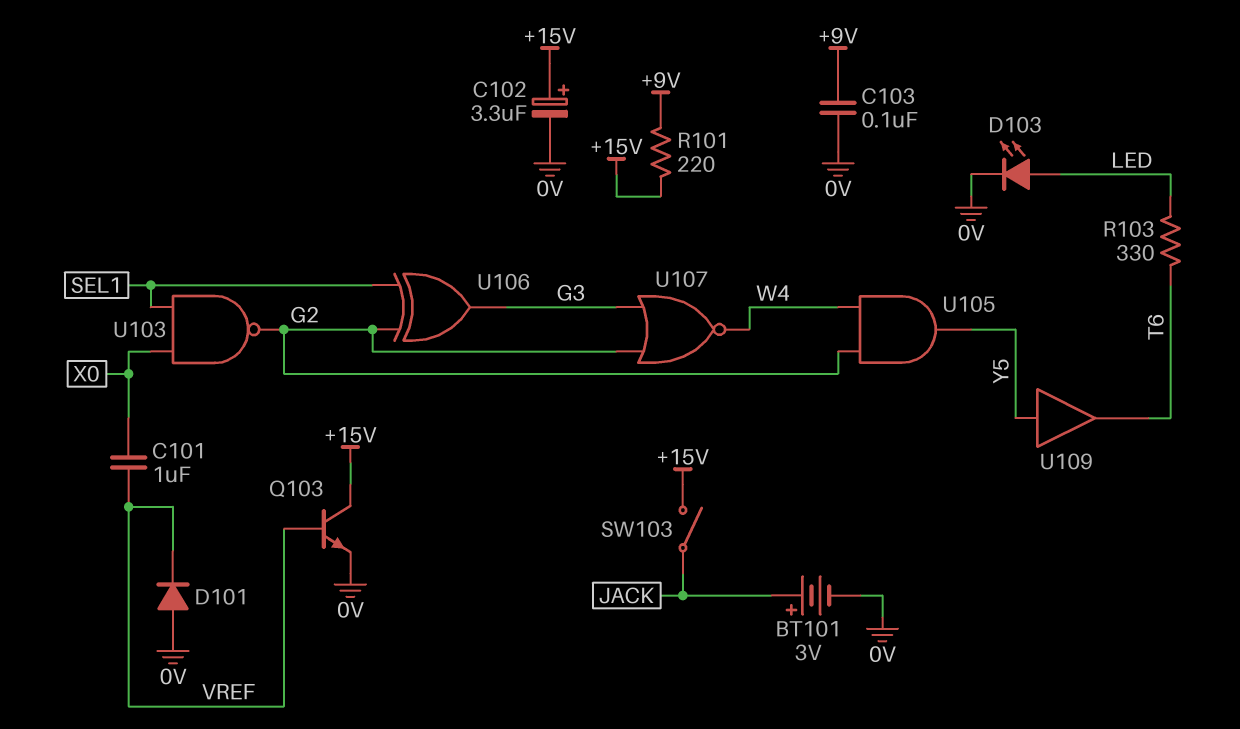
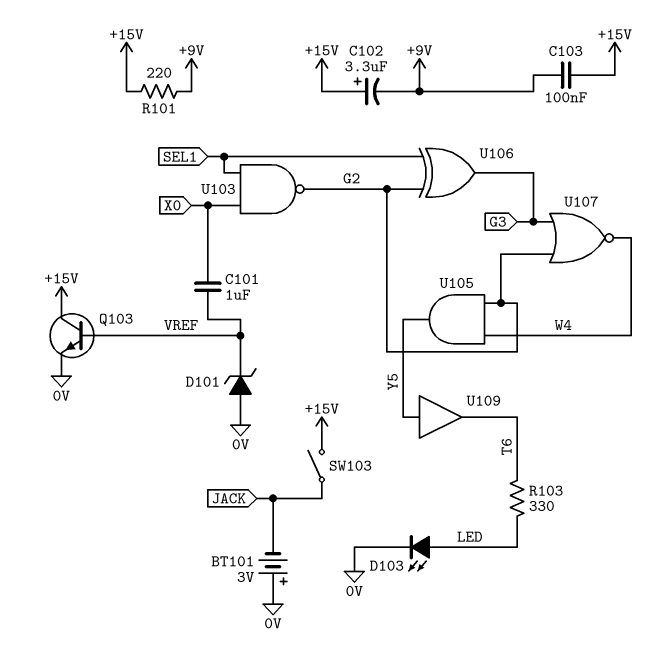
BT101: 3V (plus JACK, minus 0V) -> 3V (plus 0V, minus JACK)
C102: 3.3uF (plus +15V, minus 0V) -> 3.3uF (plus +15V, minus +9V)
C103: 100nF (+9V, 0V) -> 100nF (+9V, +15V)
D101: diode (A 0V, K VREF) -> zener (A 0V, K VREF)

